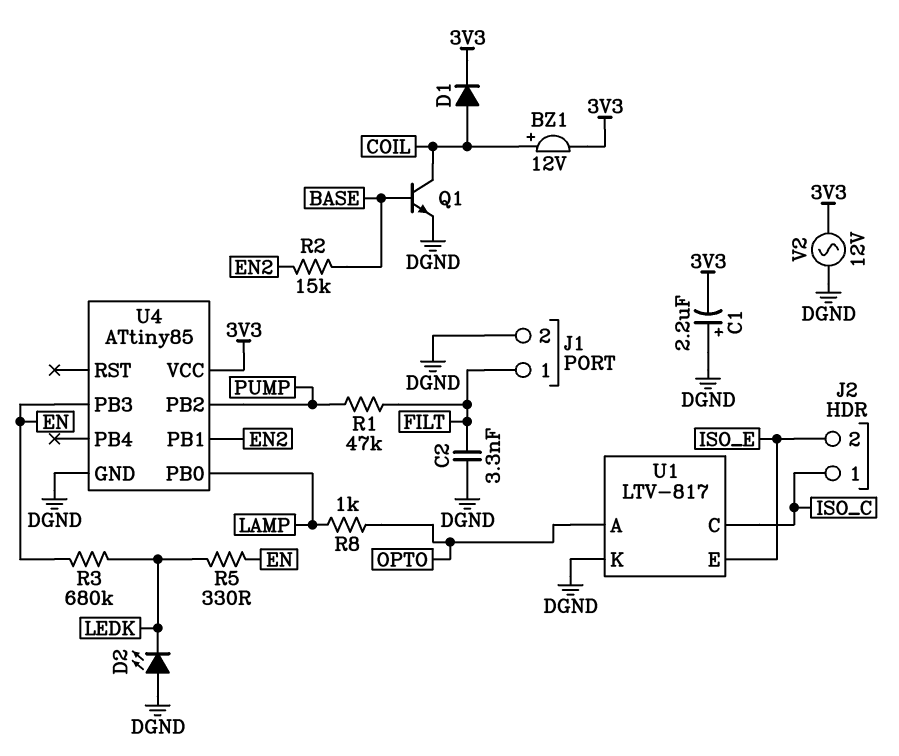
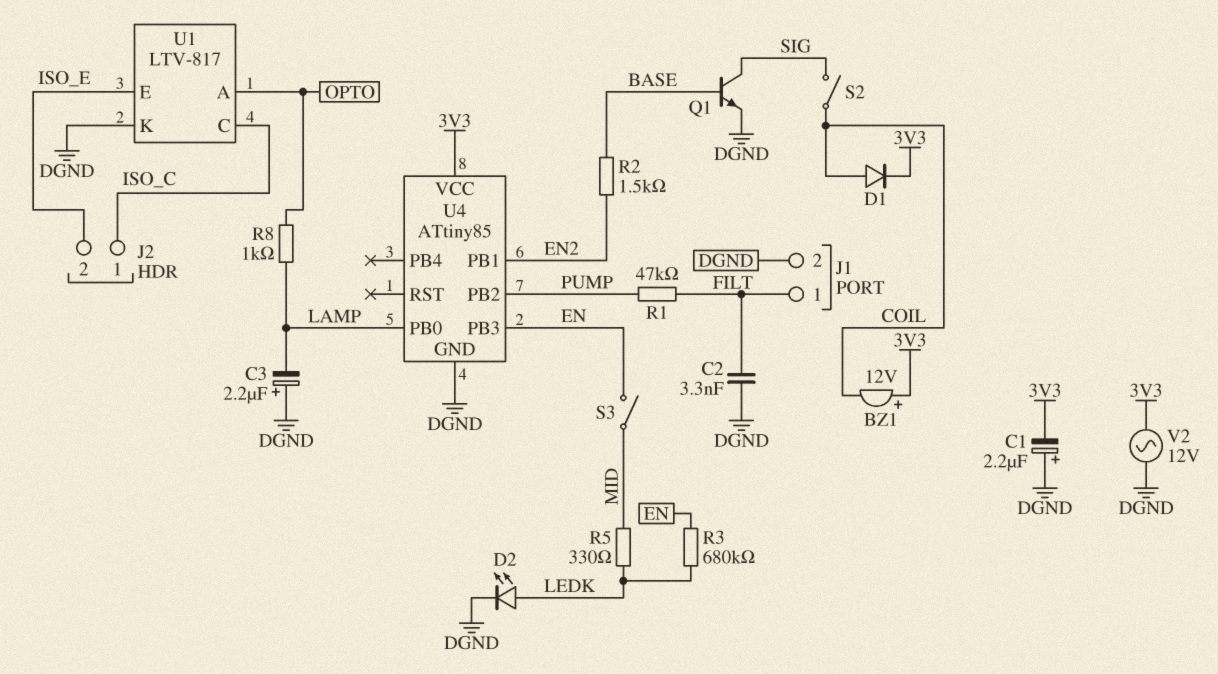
BZ1: buzzer 12V (plus COIL, minus 3V3) -> buzzer 12V (plus 3V3, minus COIL)
C3: none -> 2.2uF (plus DGND, minus LAMP)
D2: LED (A DGND, K LEDK) -> LED (A LEDK, K DGND)
Q1: NPN (B BASE, C COIL, E DGND) -> NPN (B BASE, C SIG, E DGND)
R2: 15k (BASE, EN2) -> 1.5k (BASE, EN2)
R5: 330 (EN, LEDK) -> 330 (LEDK, MID)
S2: none -> switch (COIL, SIG)
S3: none -> switch (EN, MID)

